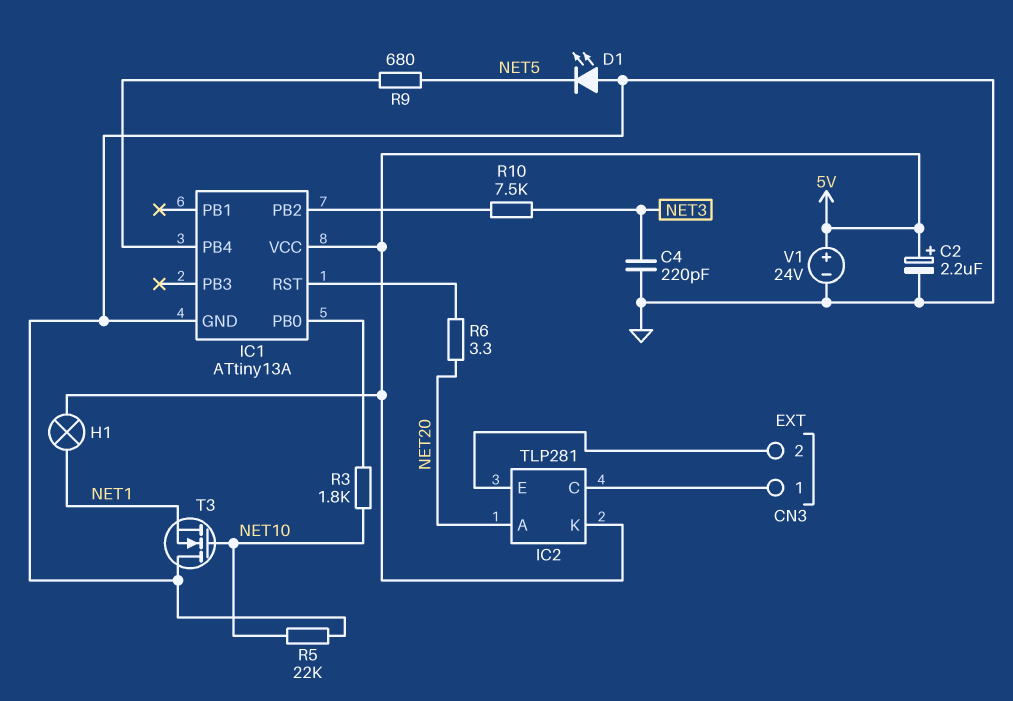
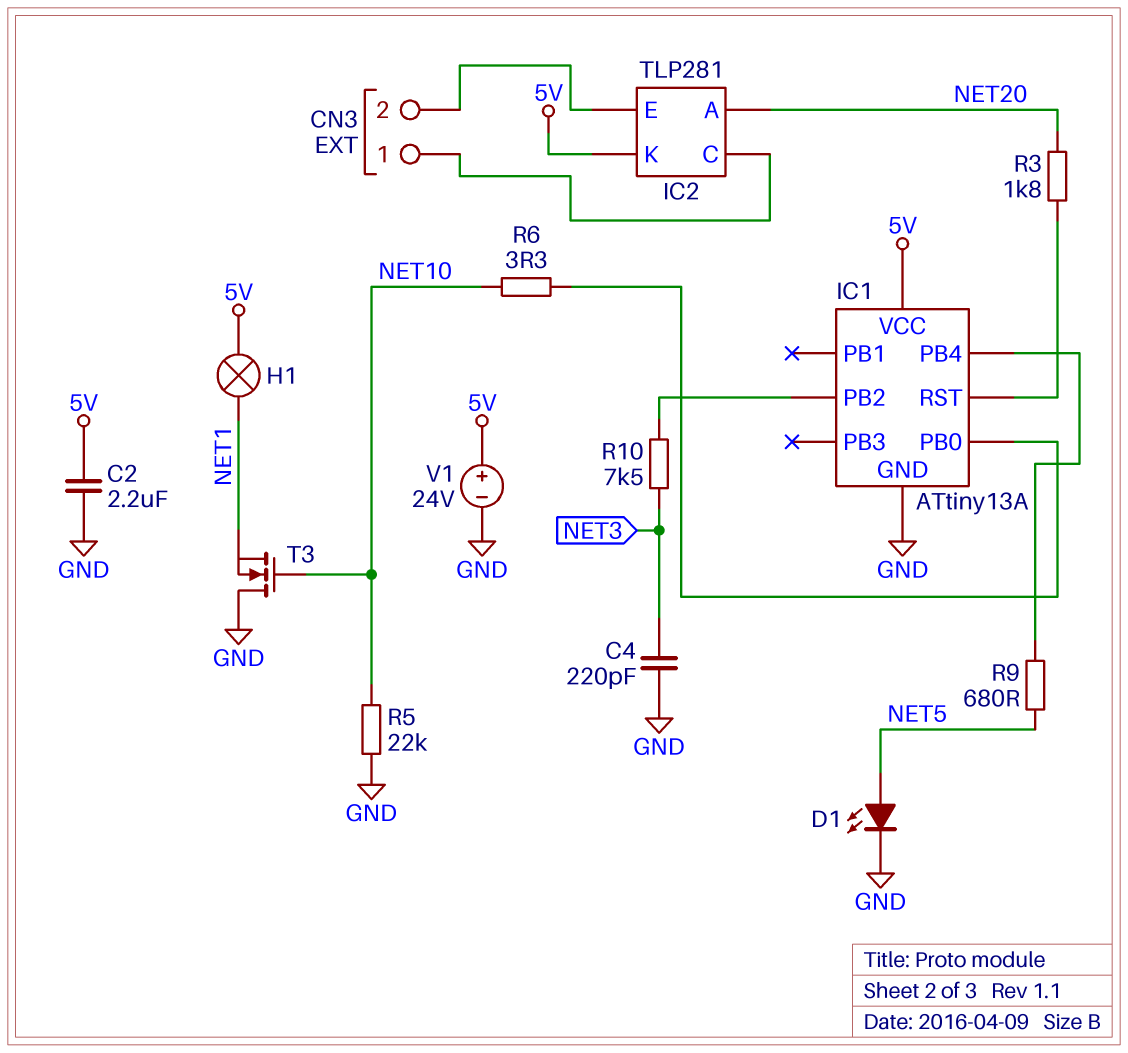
C2: 2.2uF (plus 5V, minus GND) -> 2.2uF (5V, GND)
D1: LED (A GND, K NET5) -> LED (A NET5, K GND)
R3: 1.8k (IC1/PB0, NET10) -> 1.8k (IC1/RST, NET20)
R6: 3.3 (IC1/RST, NET20) -> 3.3 (IC1/PB0, NET10)

